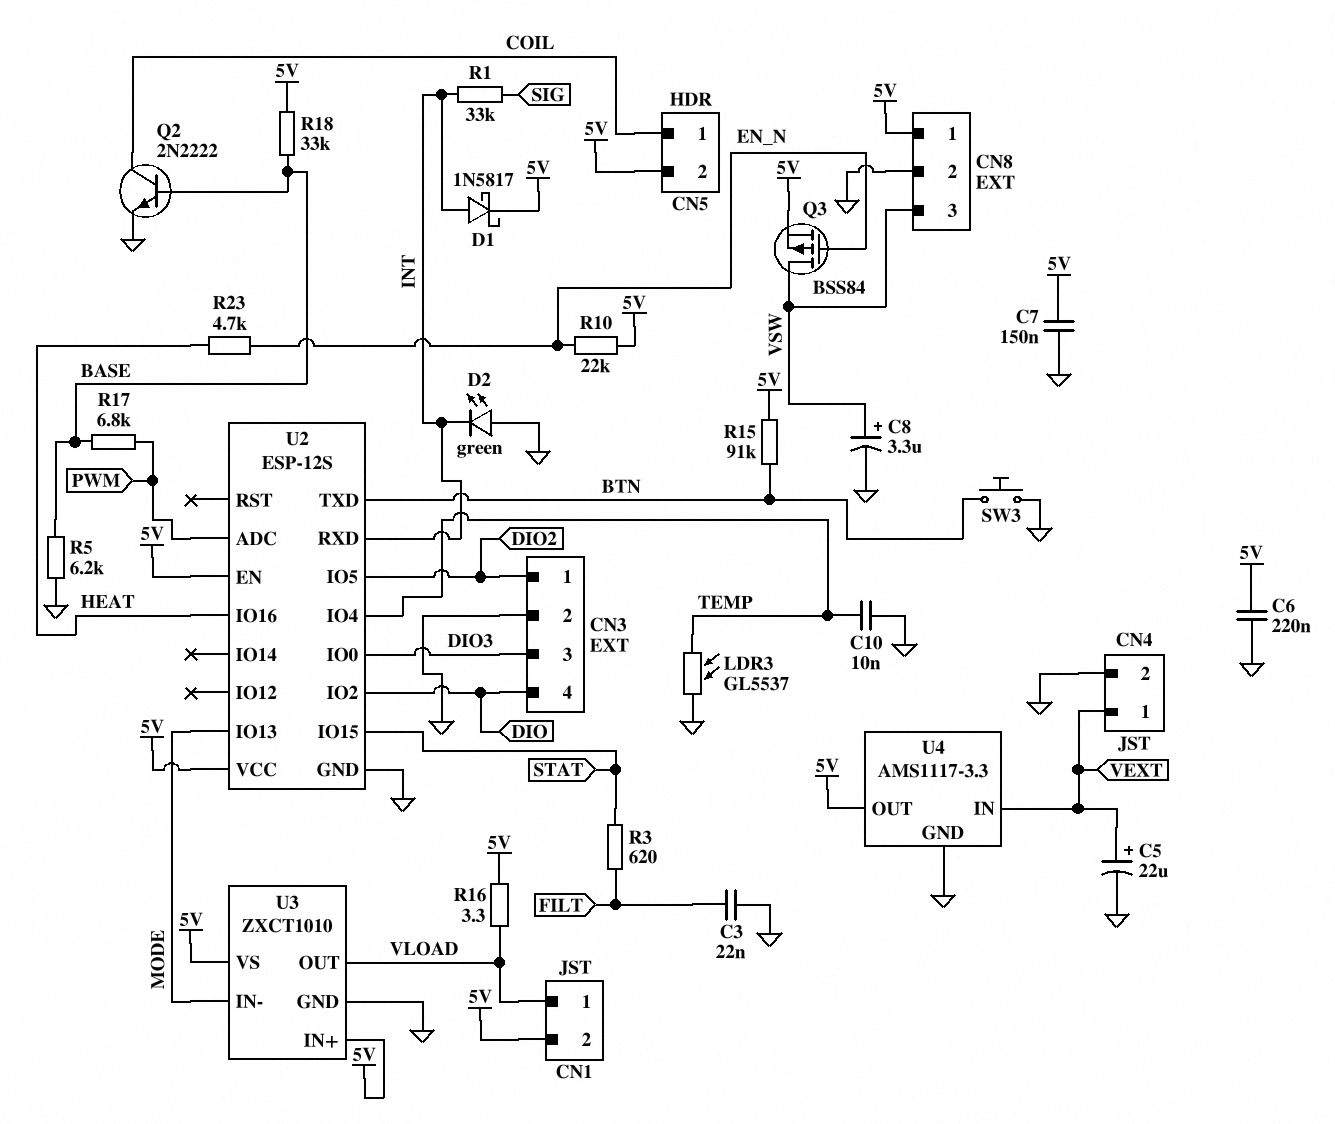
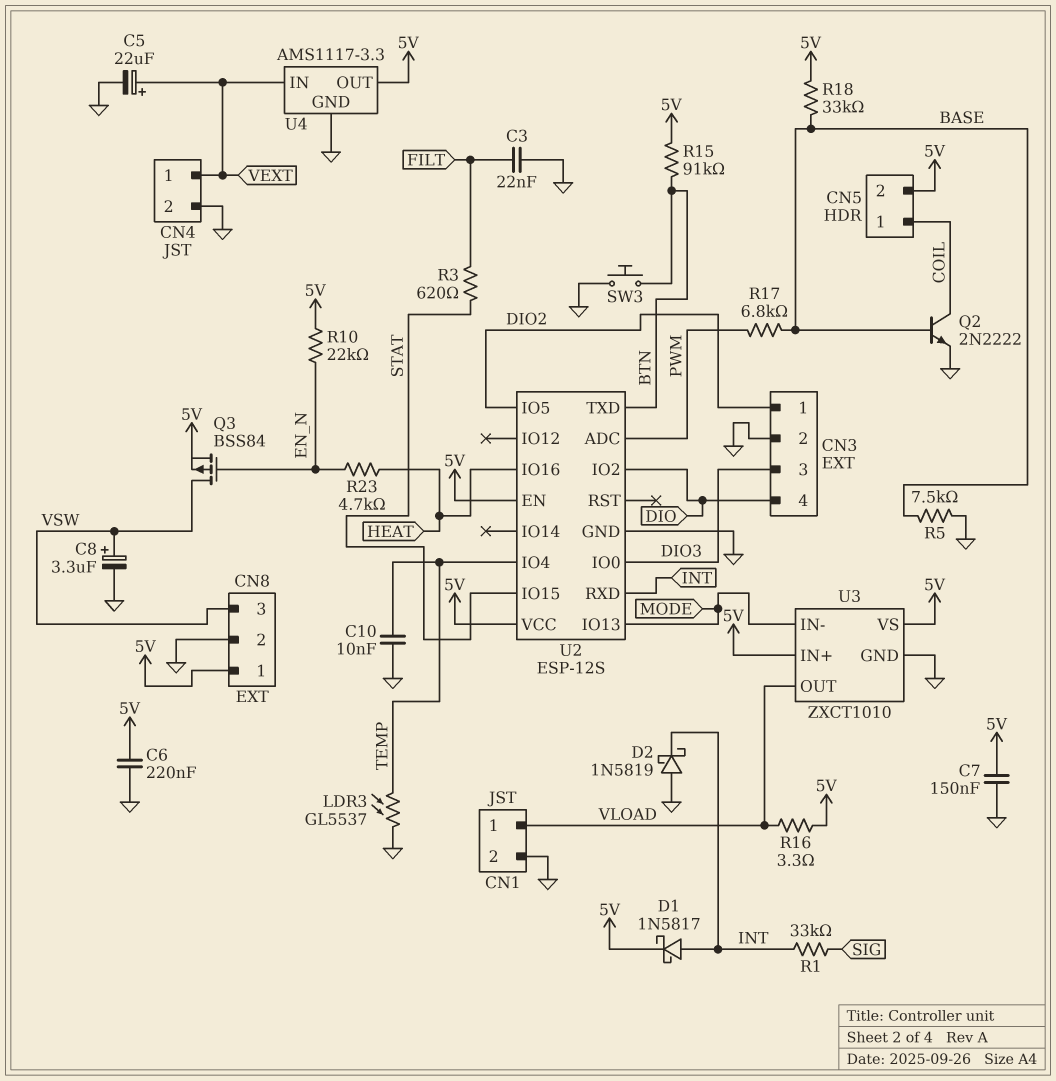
CN1 pin 2: 5V -> GND
D2: LED green (A GND, K INT) -> schottky 1N5819 (A GND, K INT)
R5: 6.2k (BASE, GND) -> 7.5k (BASE, GND)

